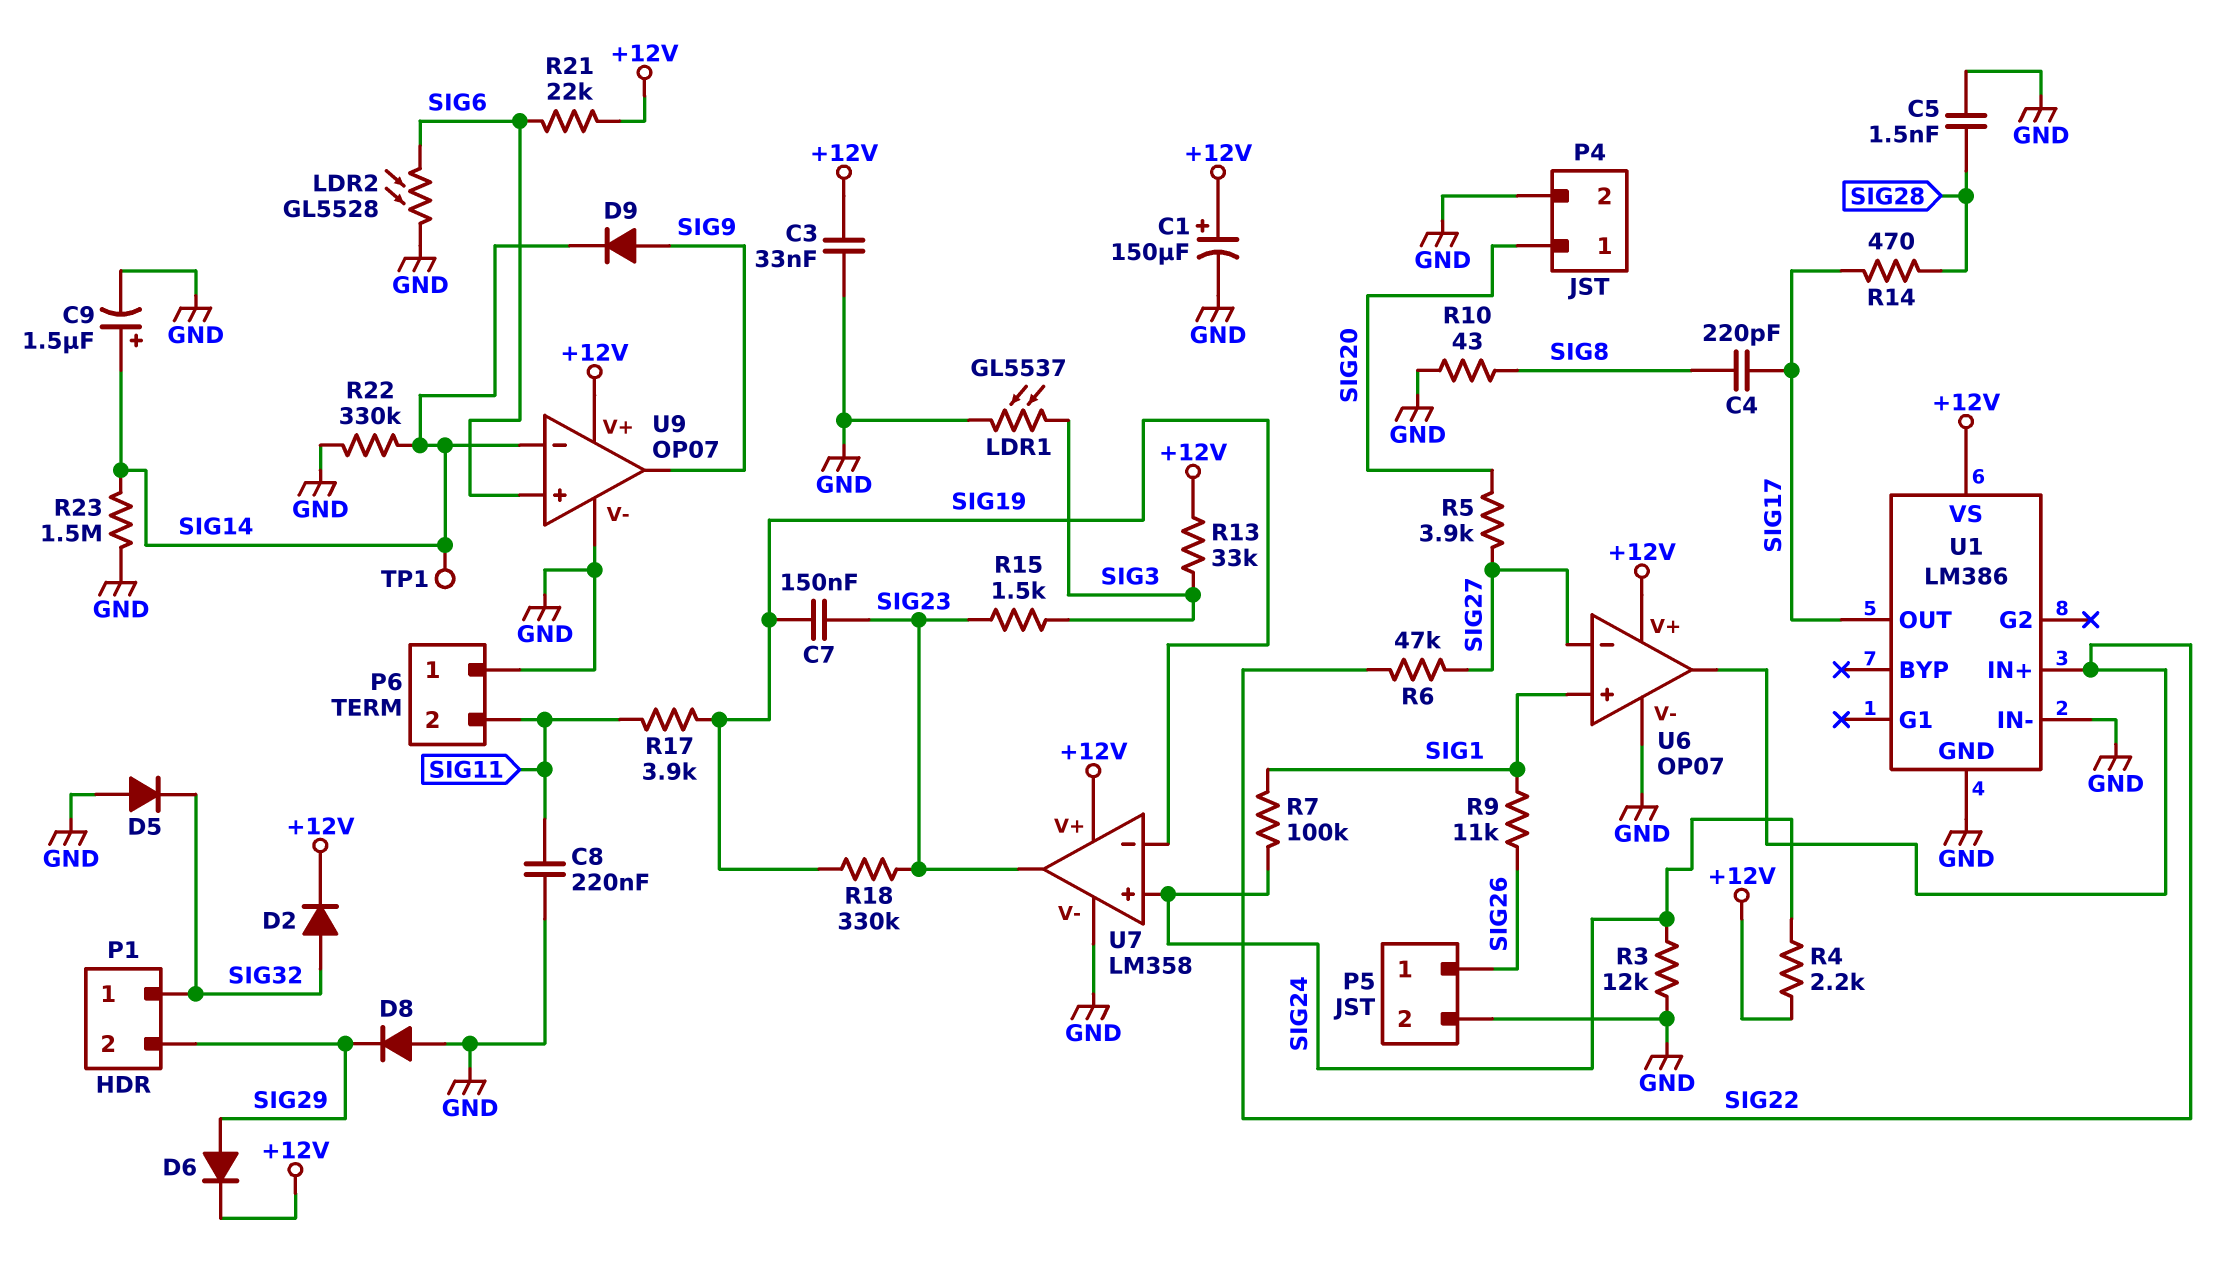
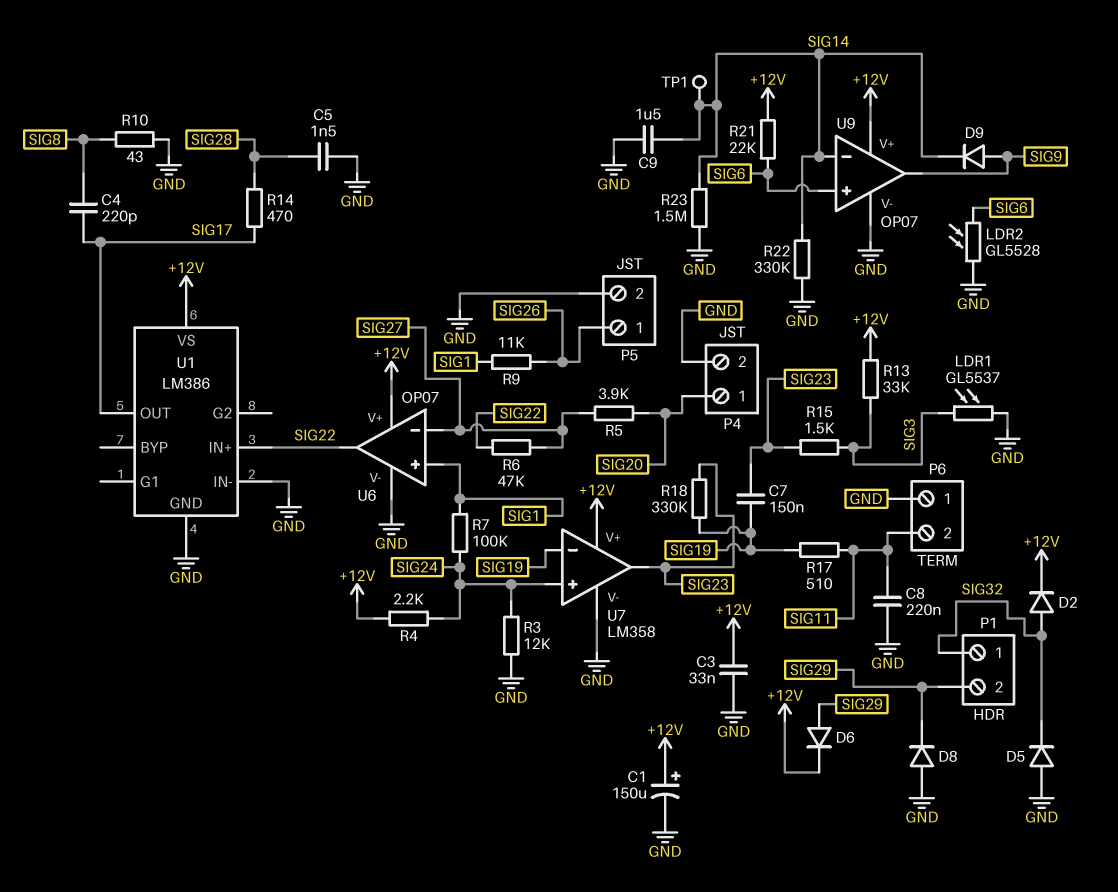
C9: 1.5uF (plus SIG14, minus GND) -> 1.5uF (GND, SIG14)
R17: 3.9k (SIG11, SIG19) -> 510 (SIG11, SIG19)

